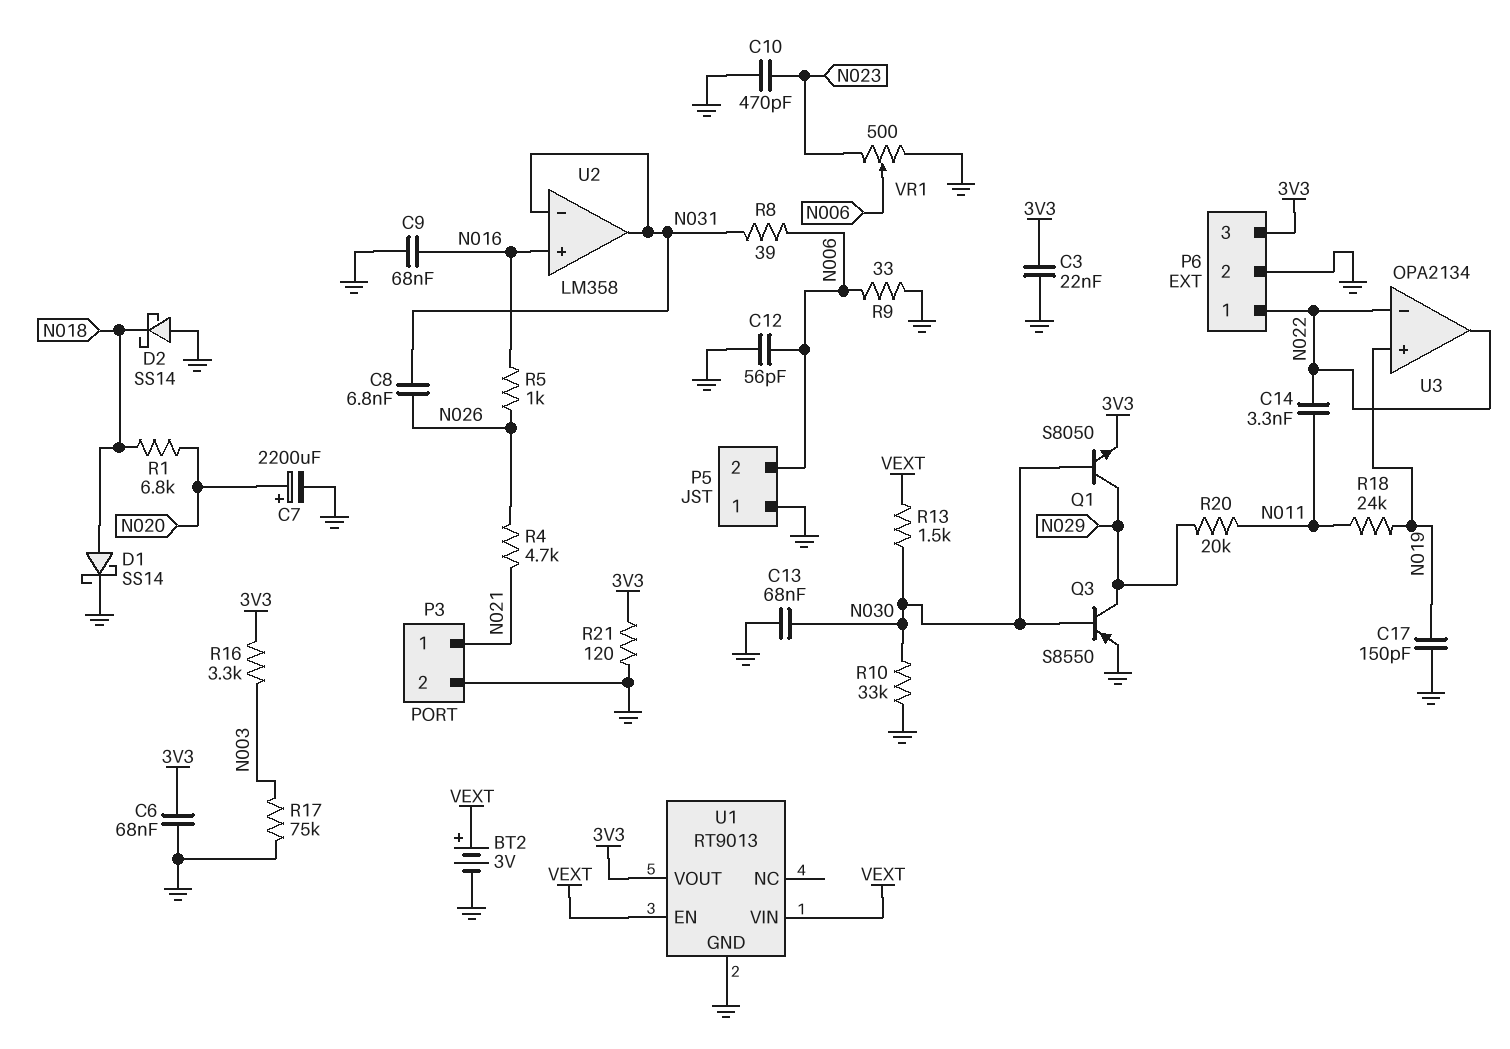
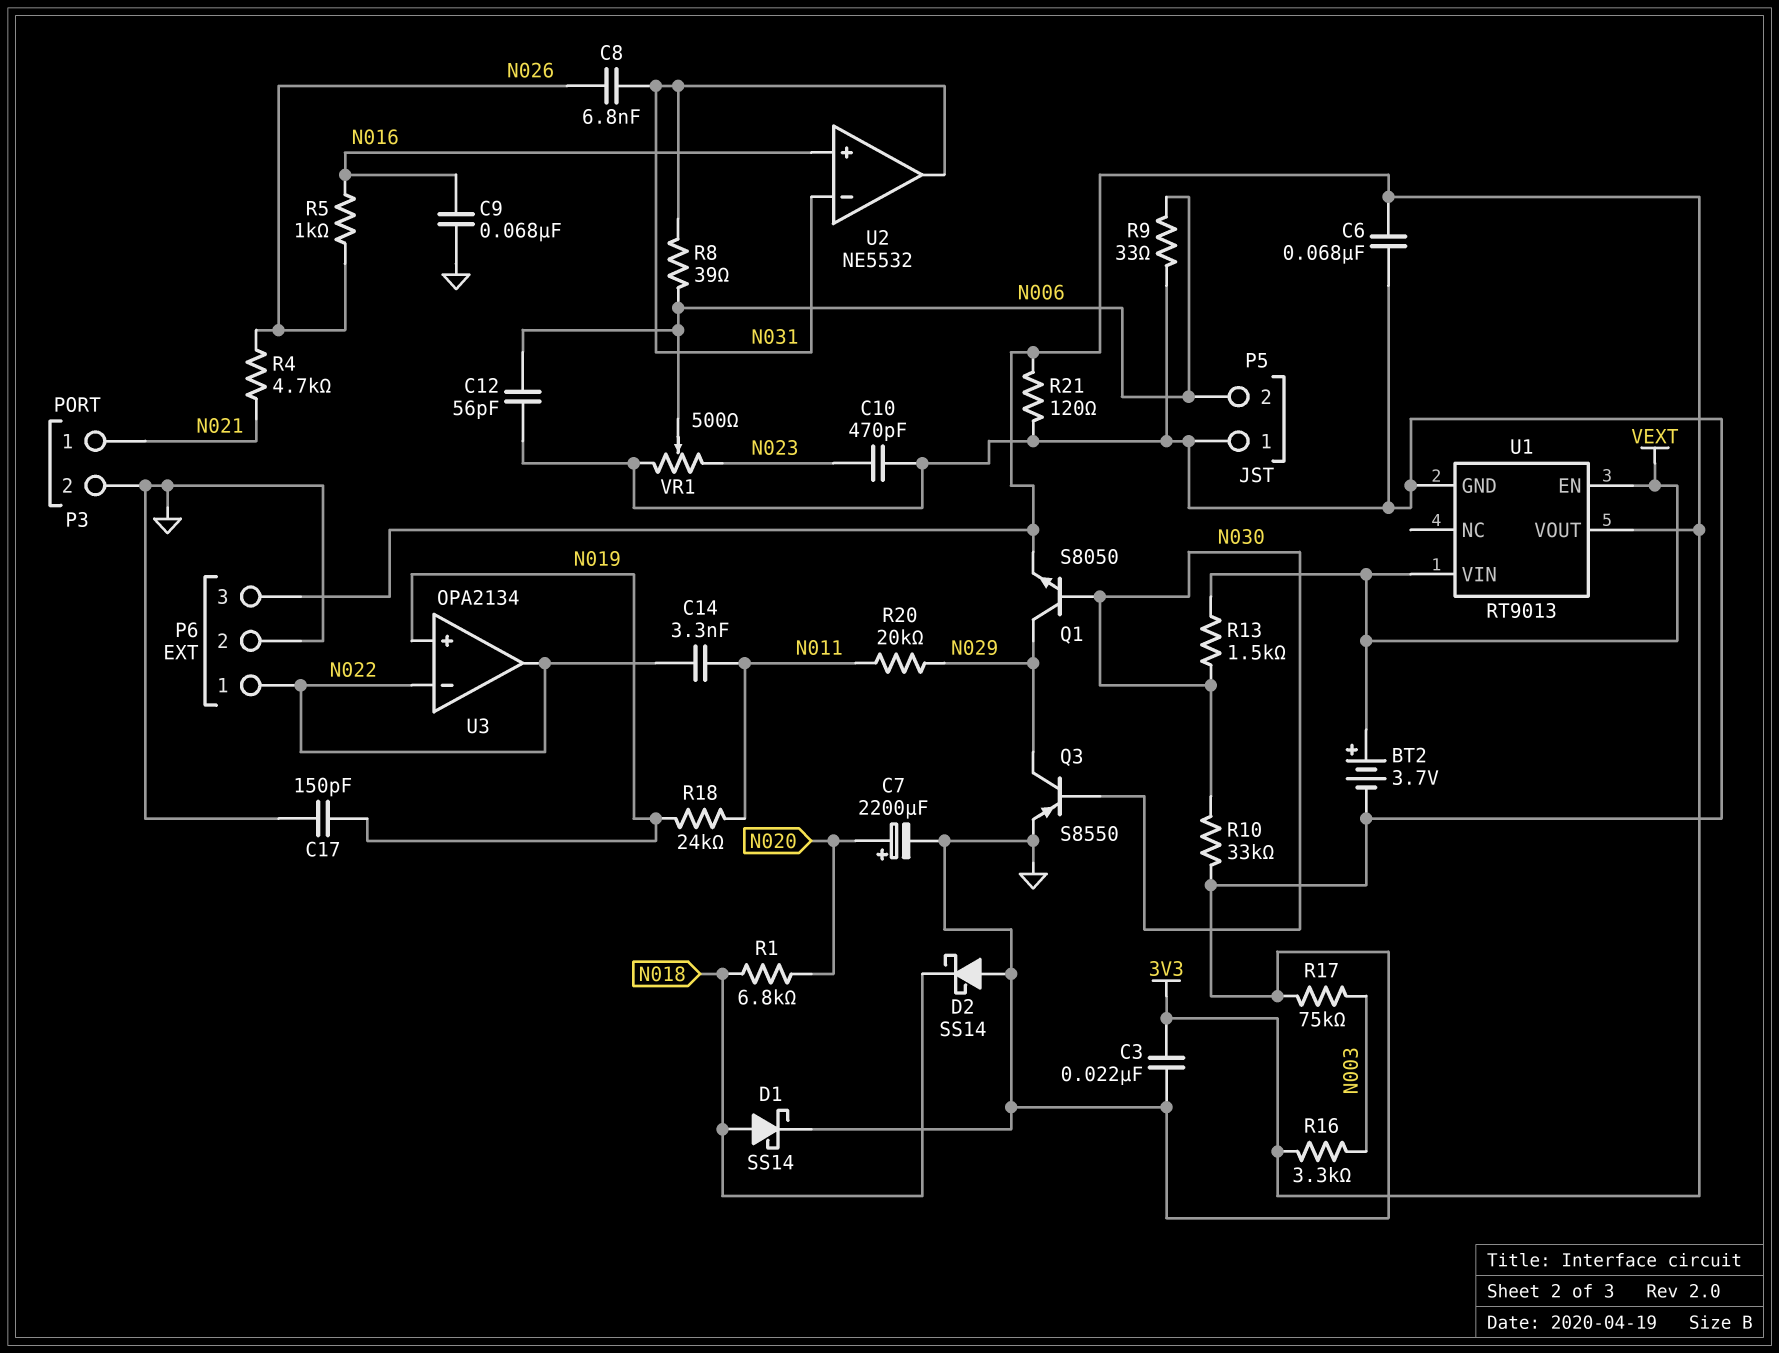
BT2: 3V (plus VEXT, minus GND) -> 3.7V (plus VEXT, minus GND)
C13: 68nF (GND, N030) -> none
U2: LM358 -> NE5532

